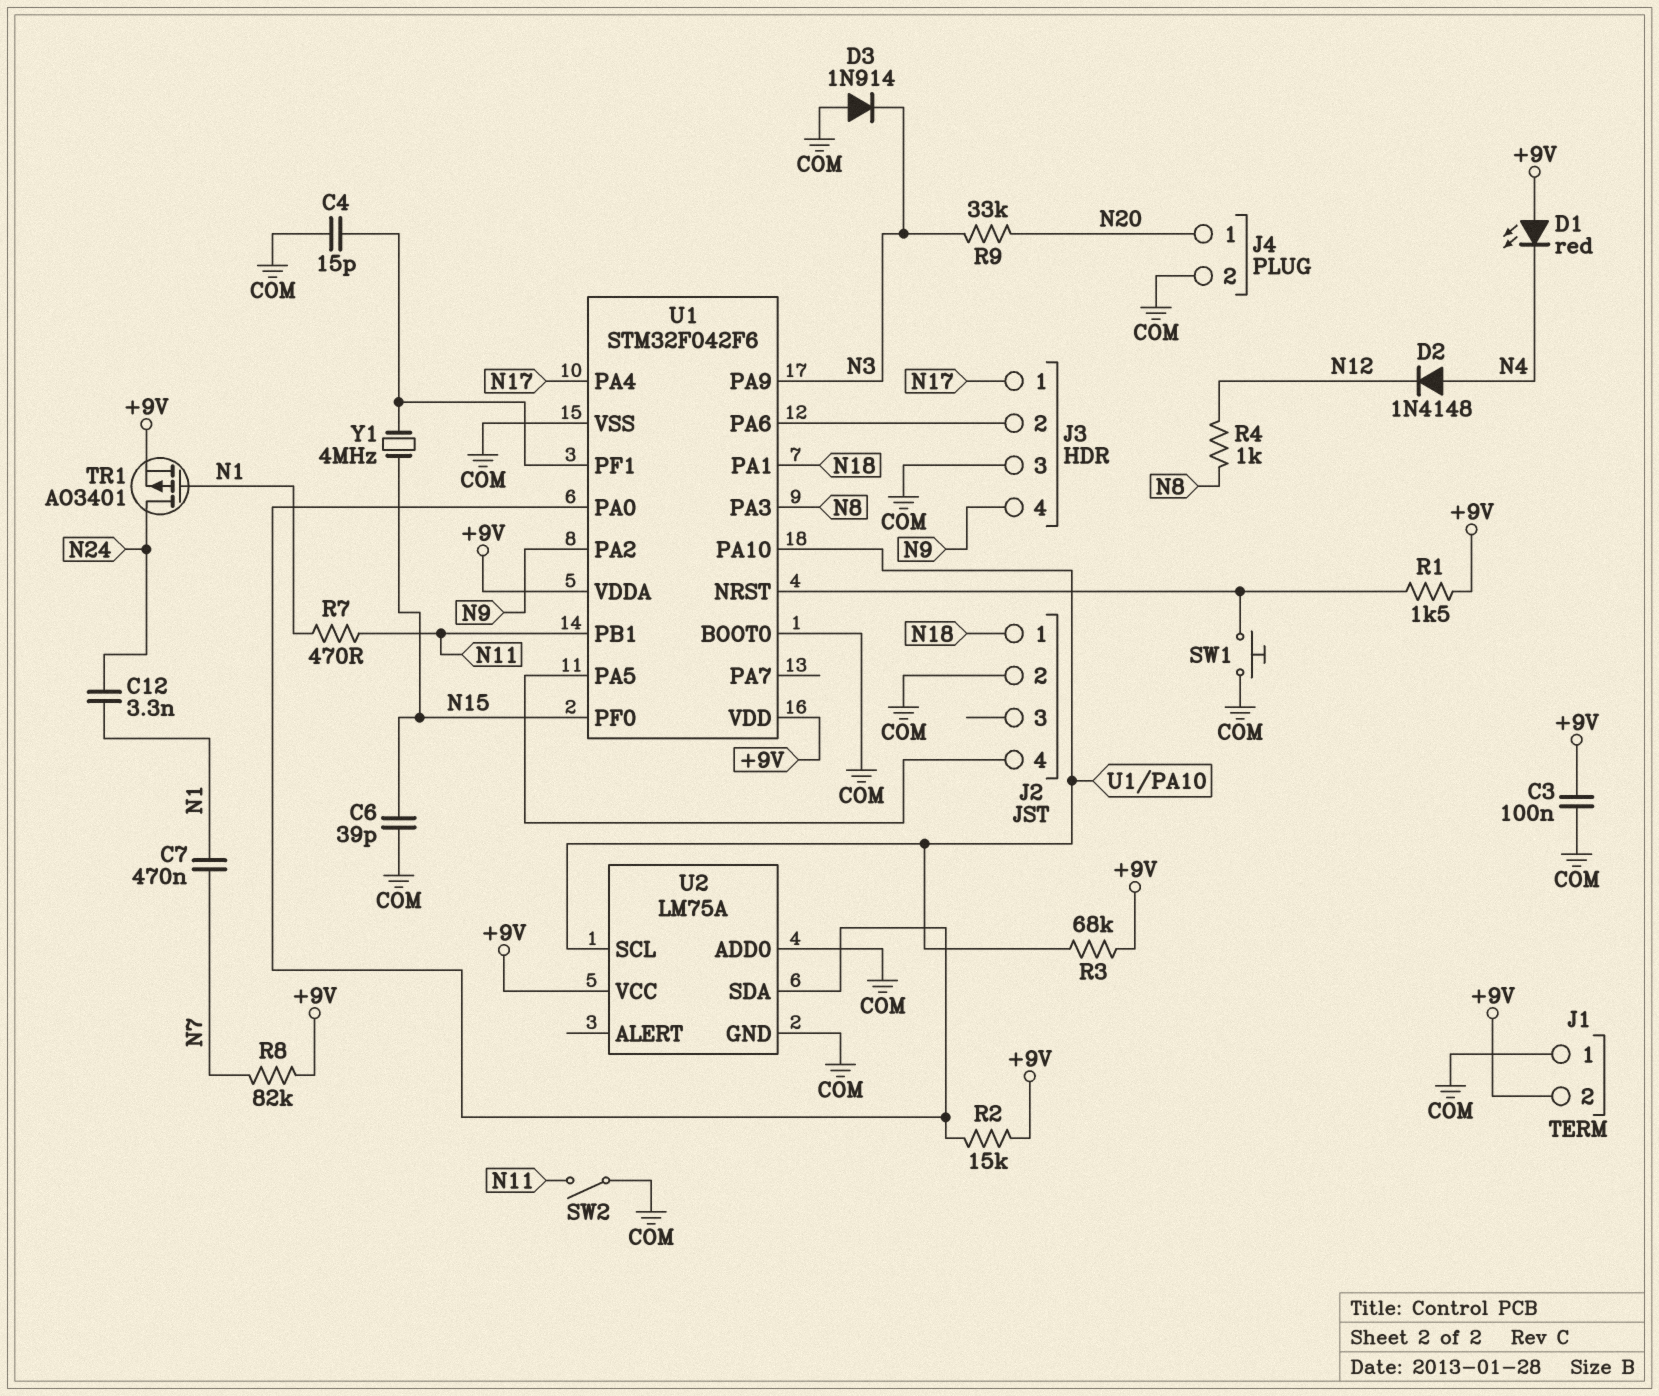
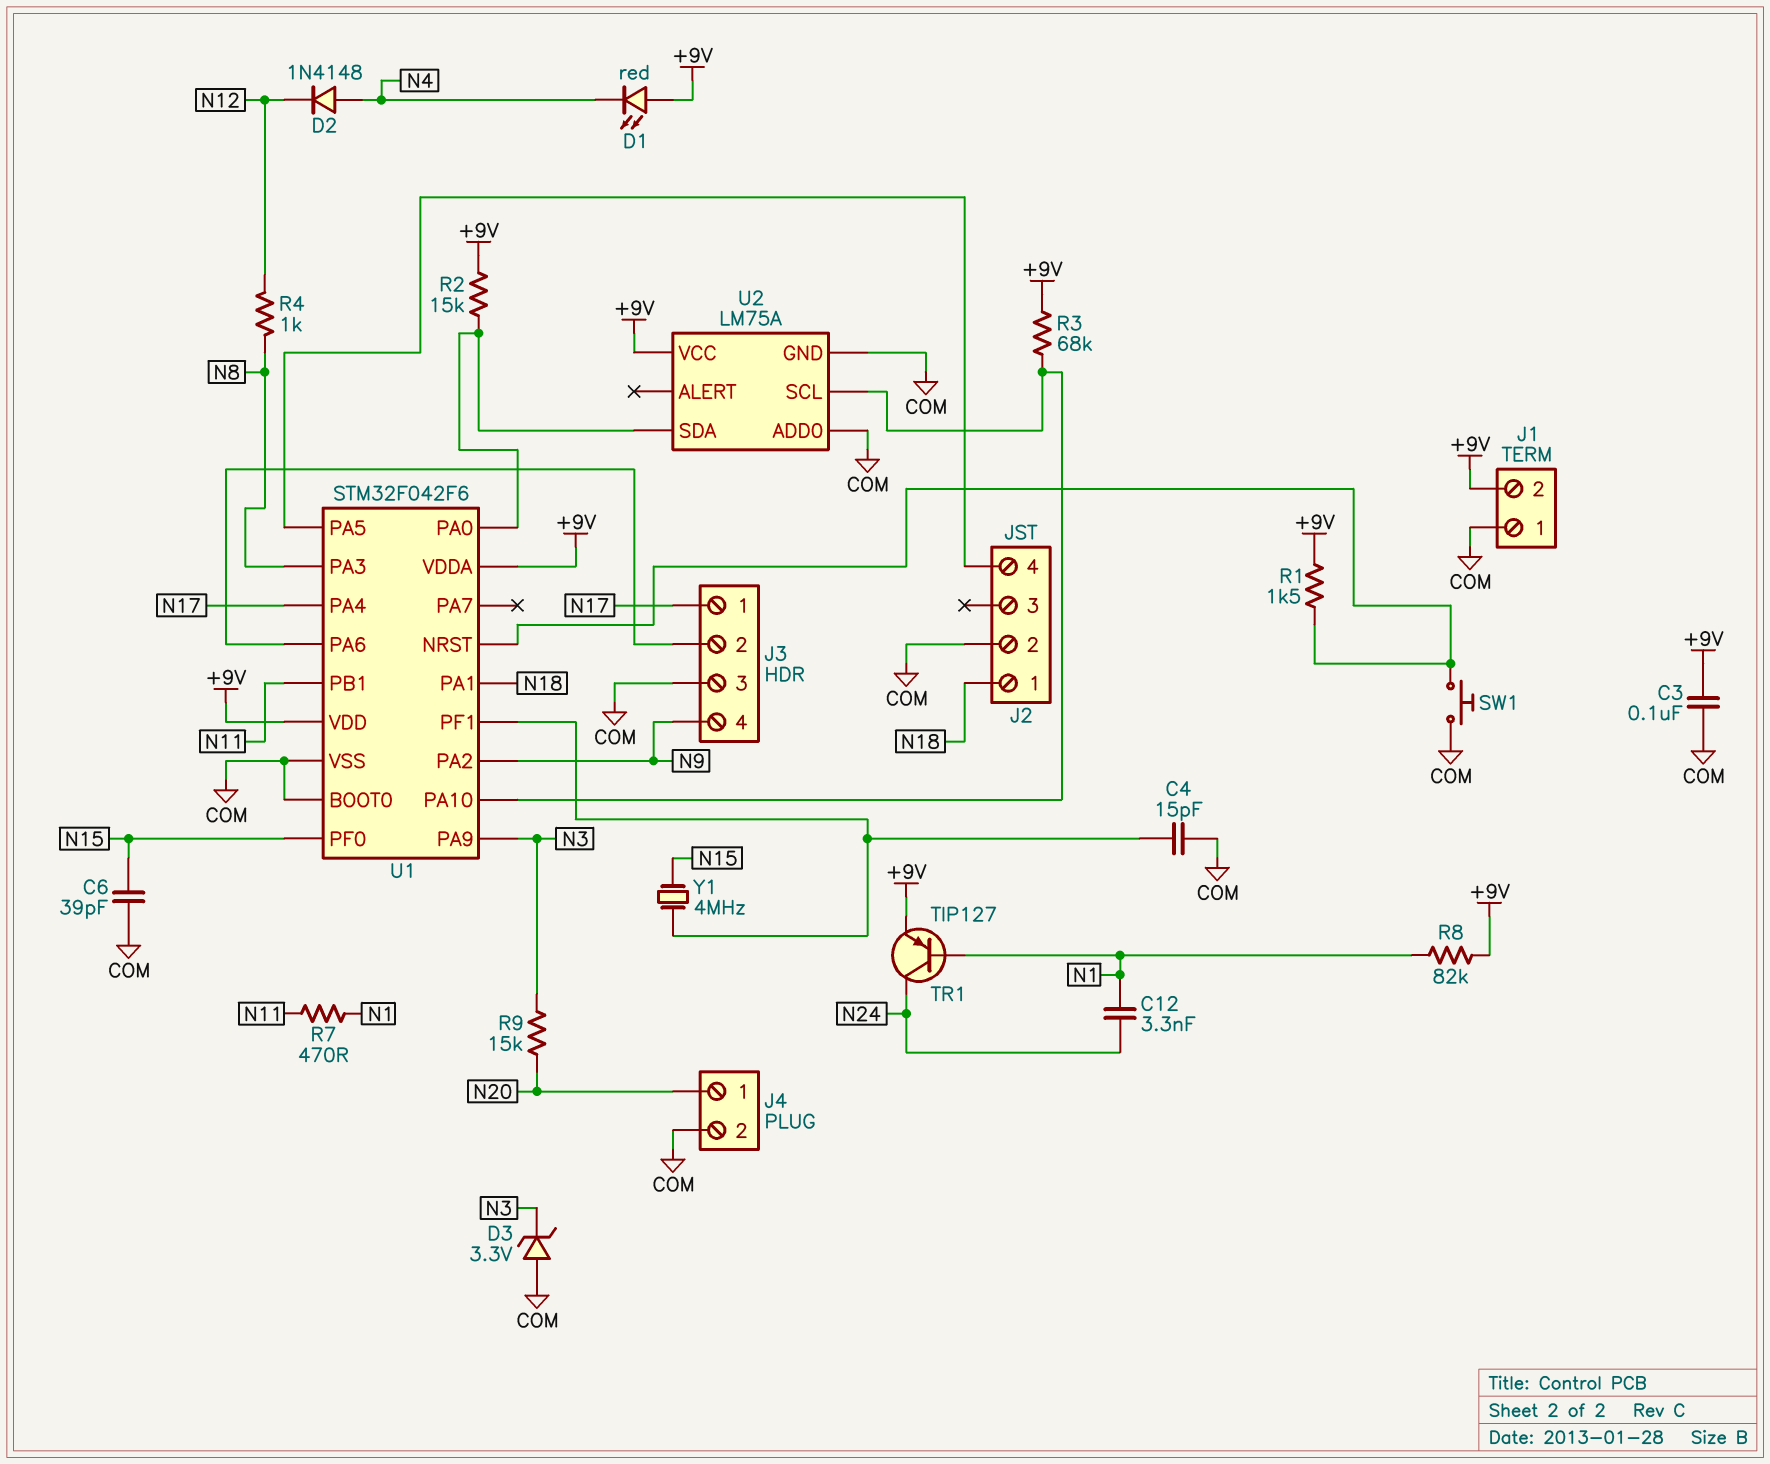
C7: 470nF (N1, N7) -> none
D3: diode 1N914 (A COM, K N3) -> zener 3.3V (A COM, K N3)
R8: 82k (+9V, N7) -> 82k (+9V, N1)
R9: 33k (N3, N20) -> 15k (N3, N20)
SW2: switch (COM, N11) -> none
TR1: PMOS AO3401 (G N1, D N24, S +9V) -> PNP TIP127 (B N1, C N24, E +9V)

